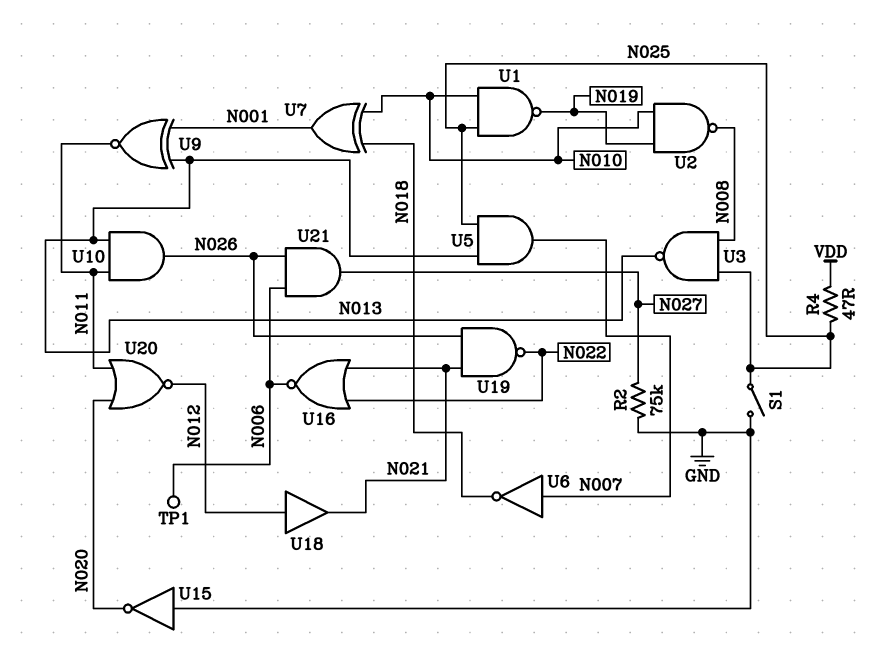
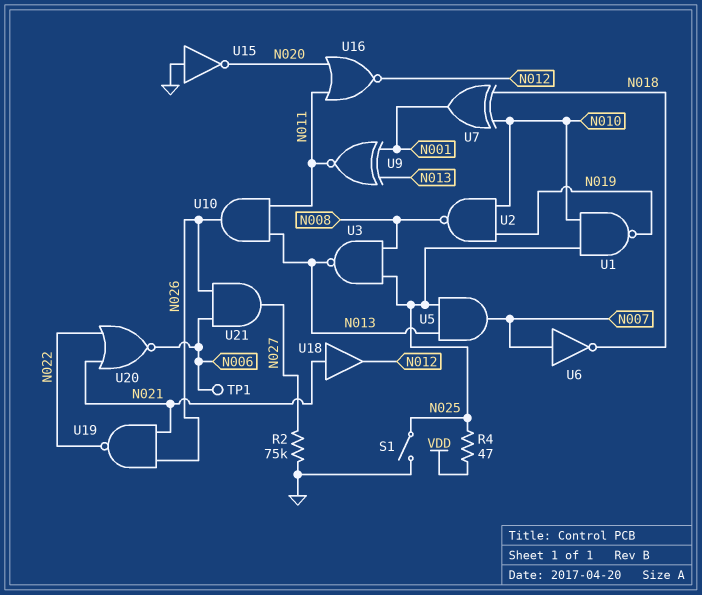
U16: NOR (in N021, in N022, out N006) -> NOR (in N011, in N020, out N012)
U18: buffer (in N012, out N021) -> buffer (in N021, out N012)
U20: NOR (in N011, in N020, out N012) -> NOR (in N021, in N022, out N006)

